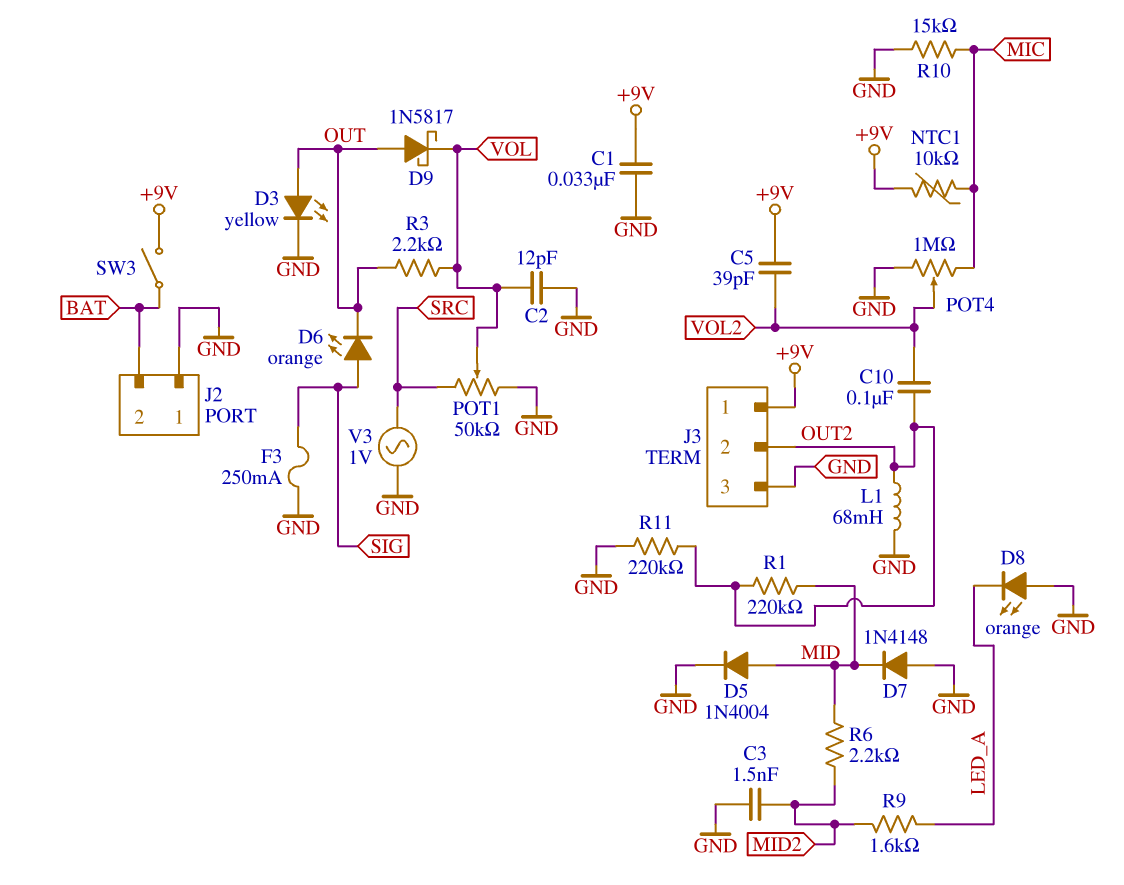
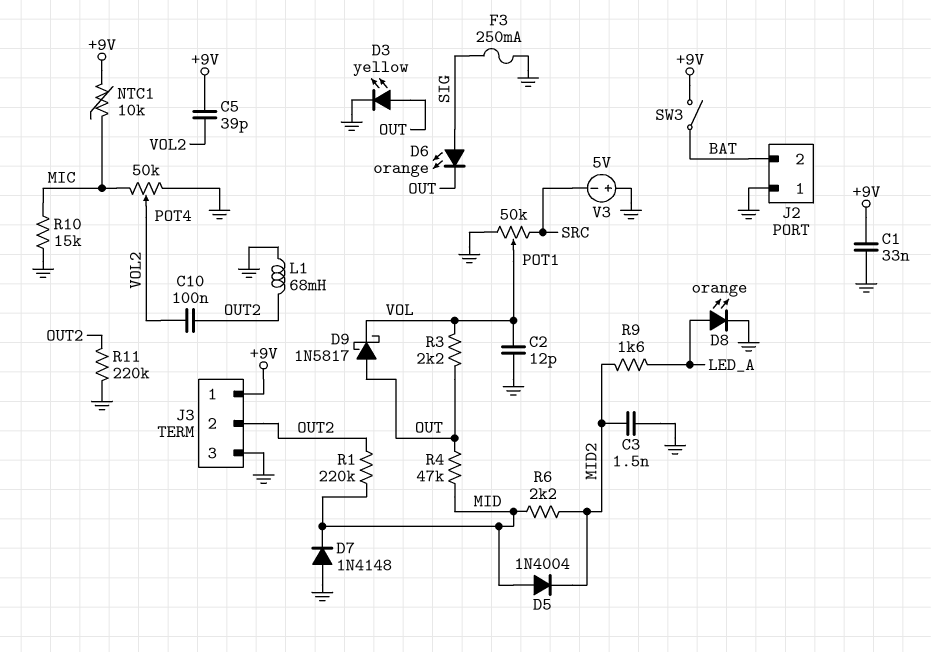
D5: diode 1N4004 (A MID, K GND) -> diode 1N4004 (A MID, K MID2)
D8: LED orange (A GND, K LED_A) -> LED orange (A LED_A, K GND)
POT4: 1M (GND, MIC, wiper VOL2) -> 50k (GND, MIC, wiper VOL2)
R4: none -> 47k (MID, OUT)
V3: AC 1V (GND, SRC) -> 5V (plus GND, minus SRC)

